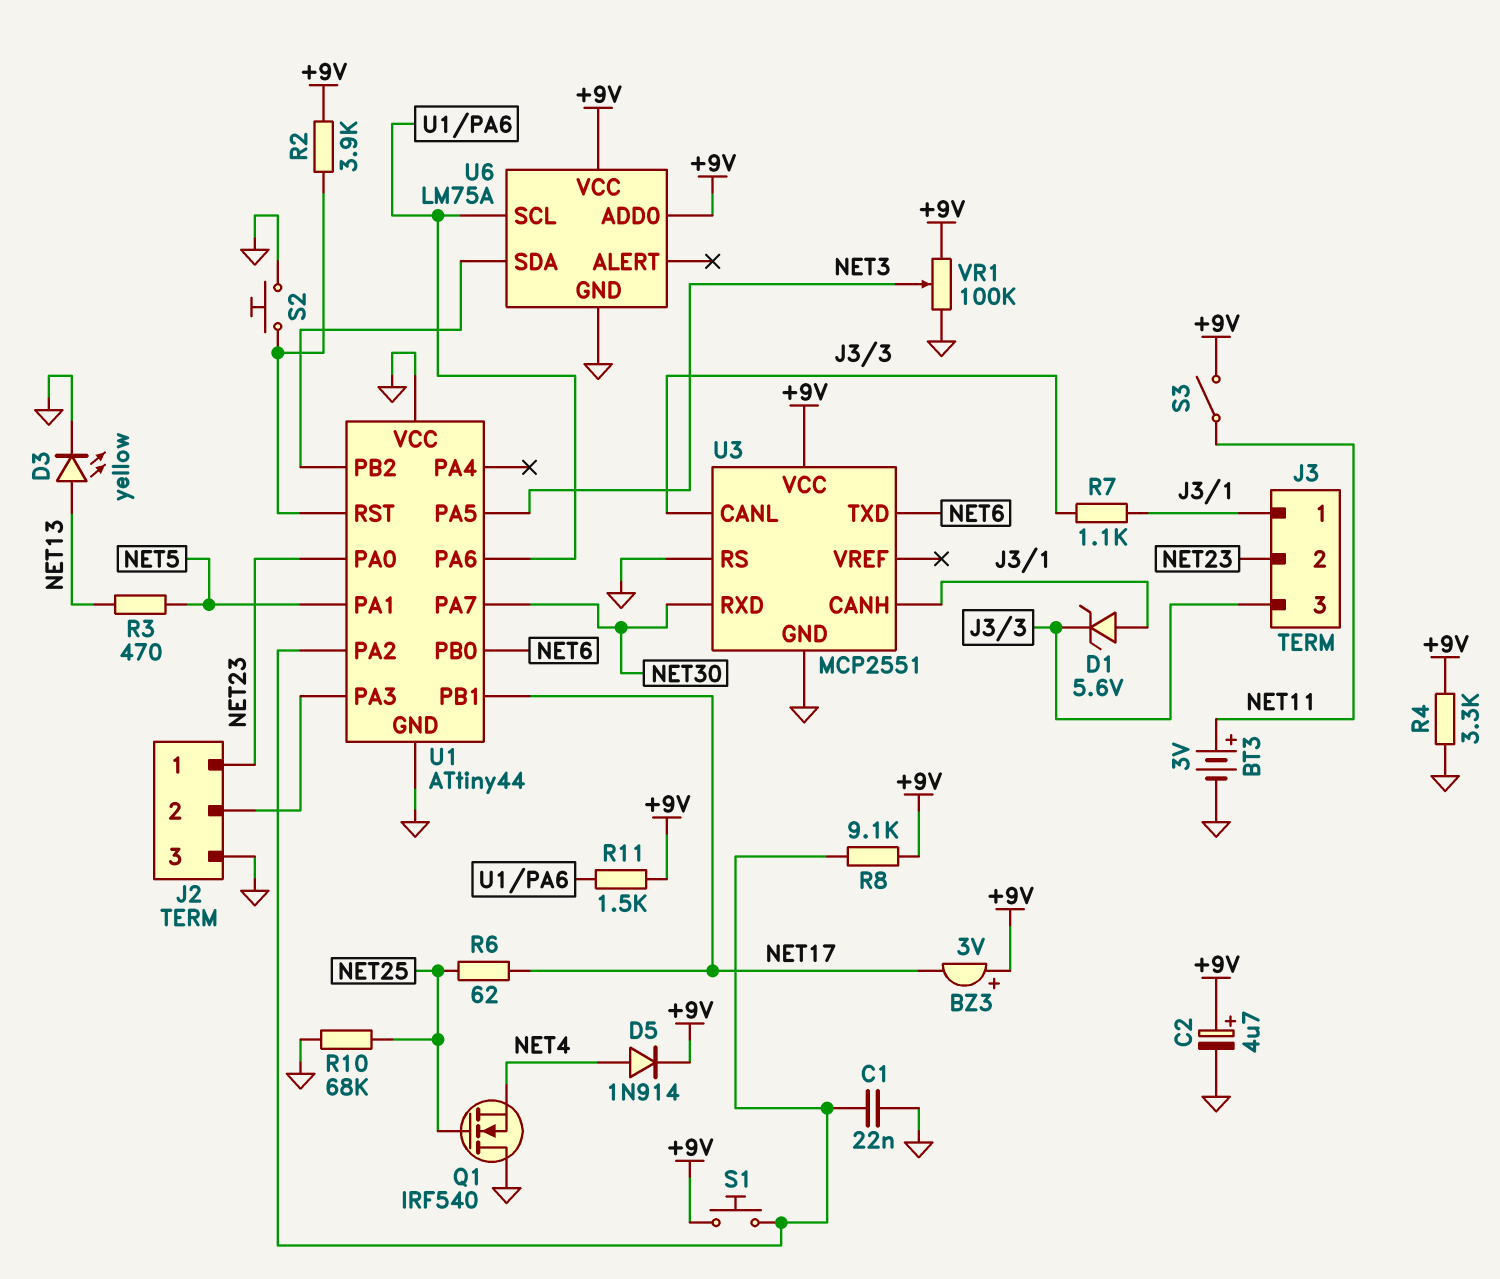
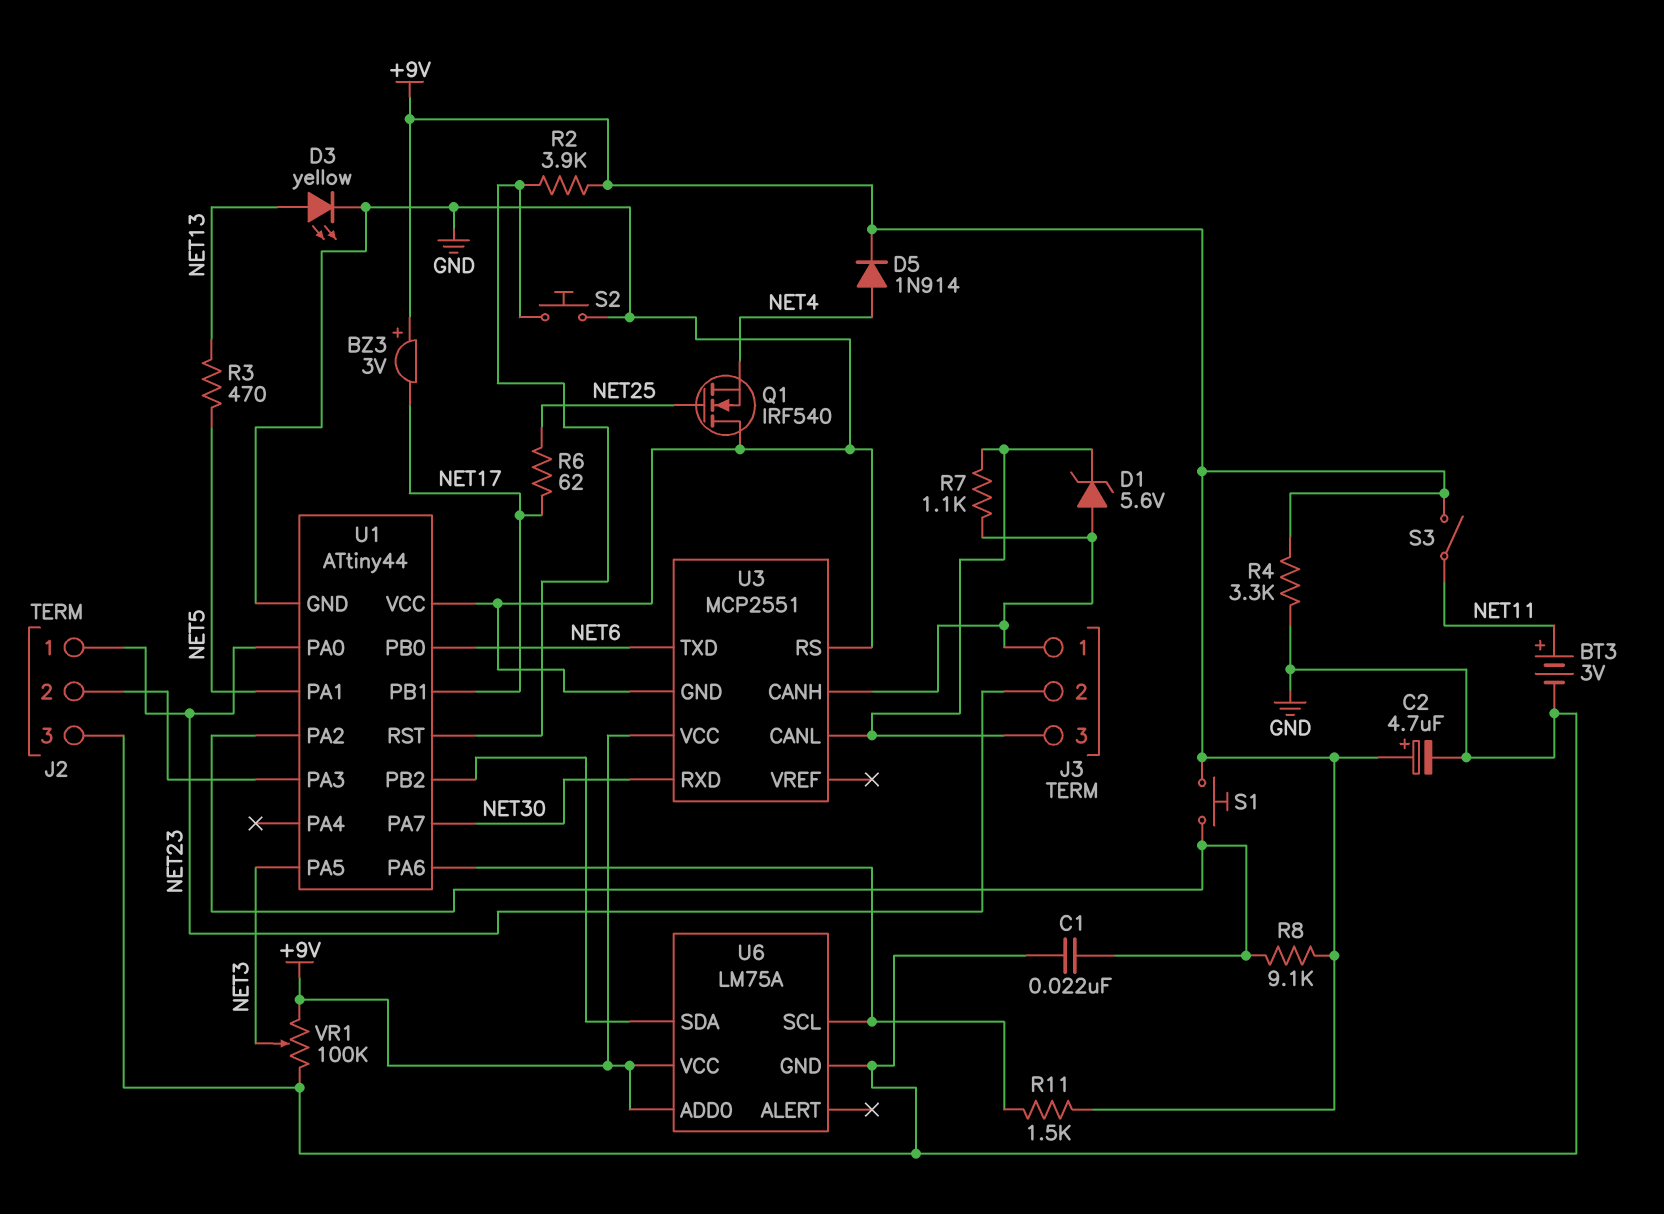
R10: 68k (GND, NET25) -> none

